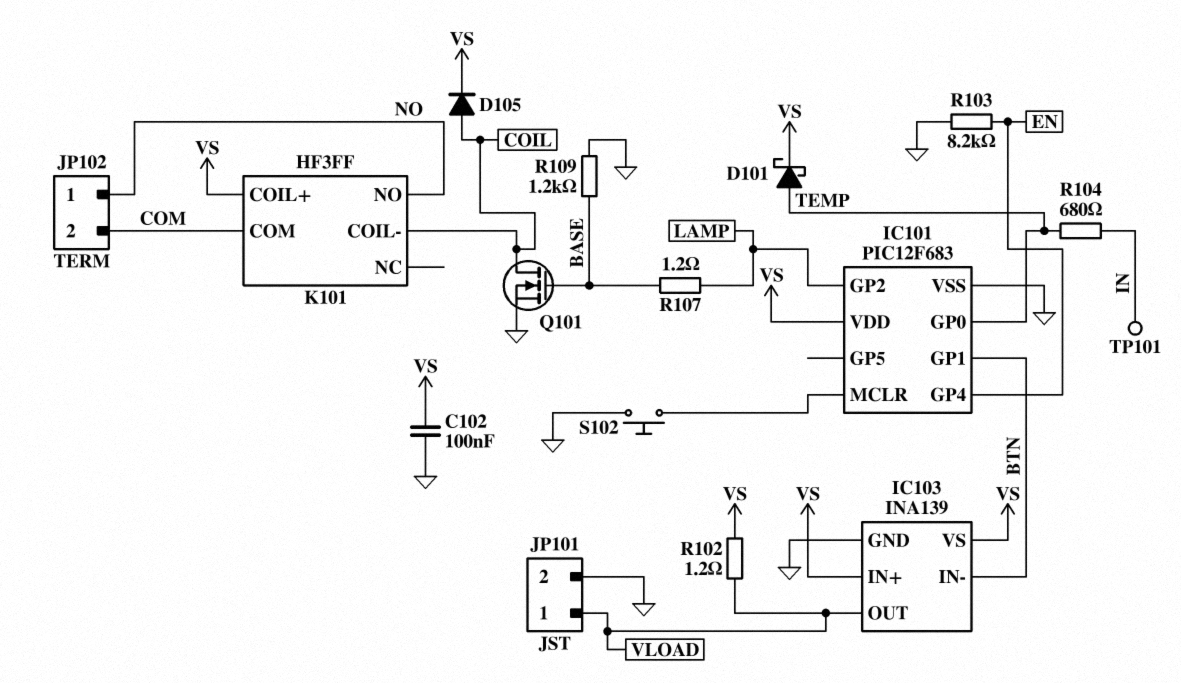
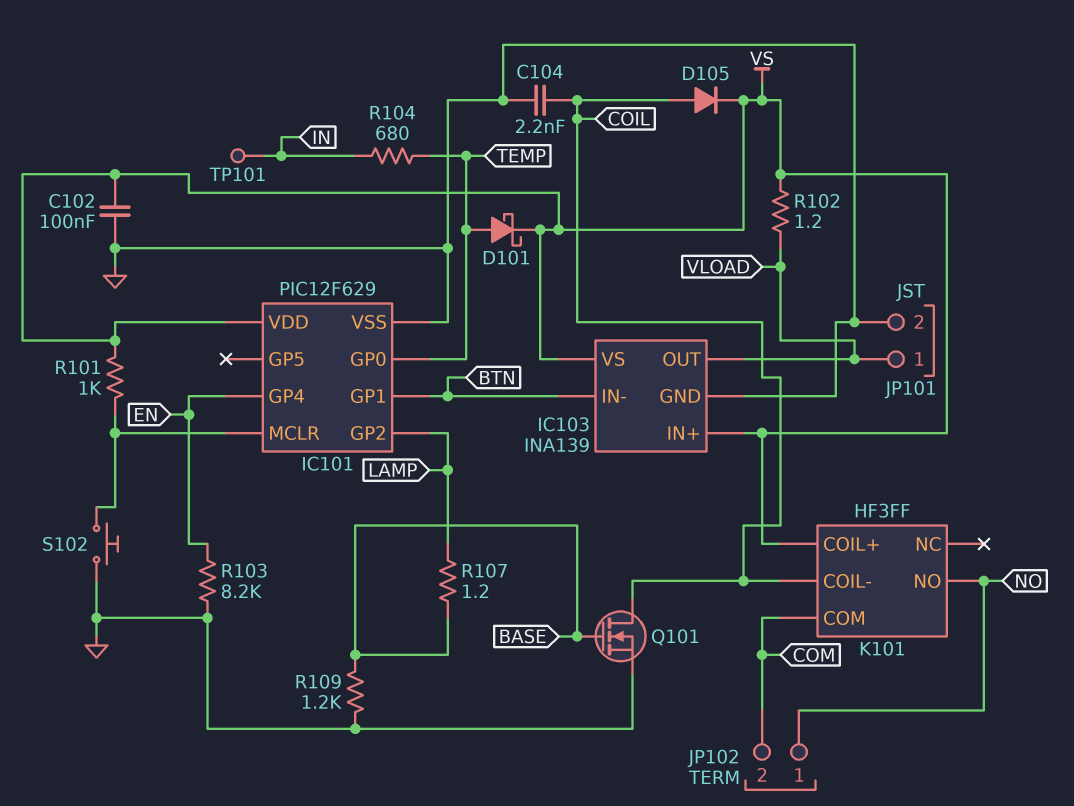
C104: none -> 2.2nF (COIL, GND)
IC101: PIC12F683 -> PIC12F629
R101: none -> 1k (IC101/MCLR, VS)

